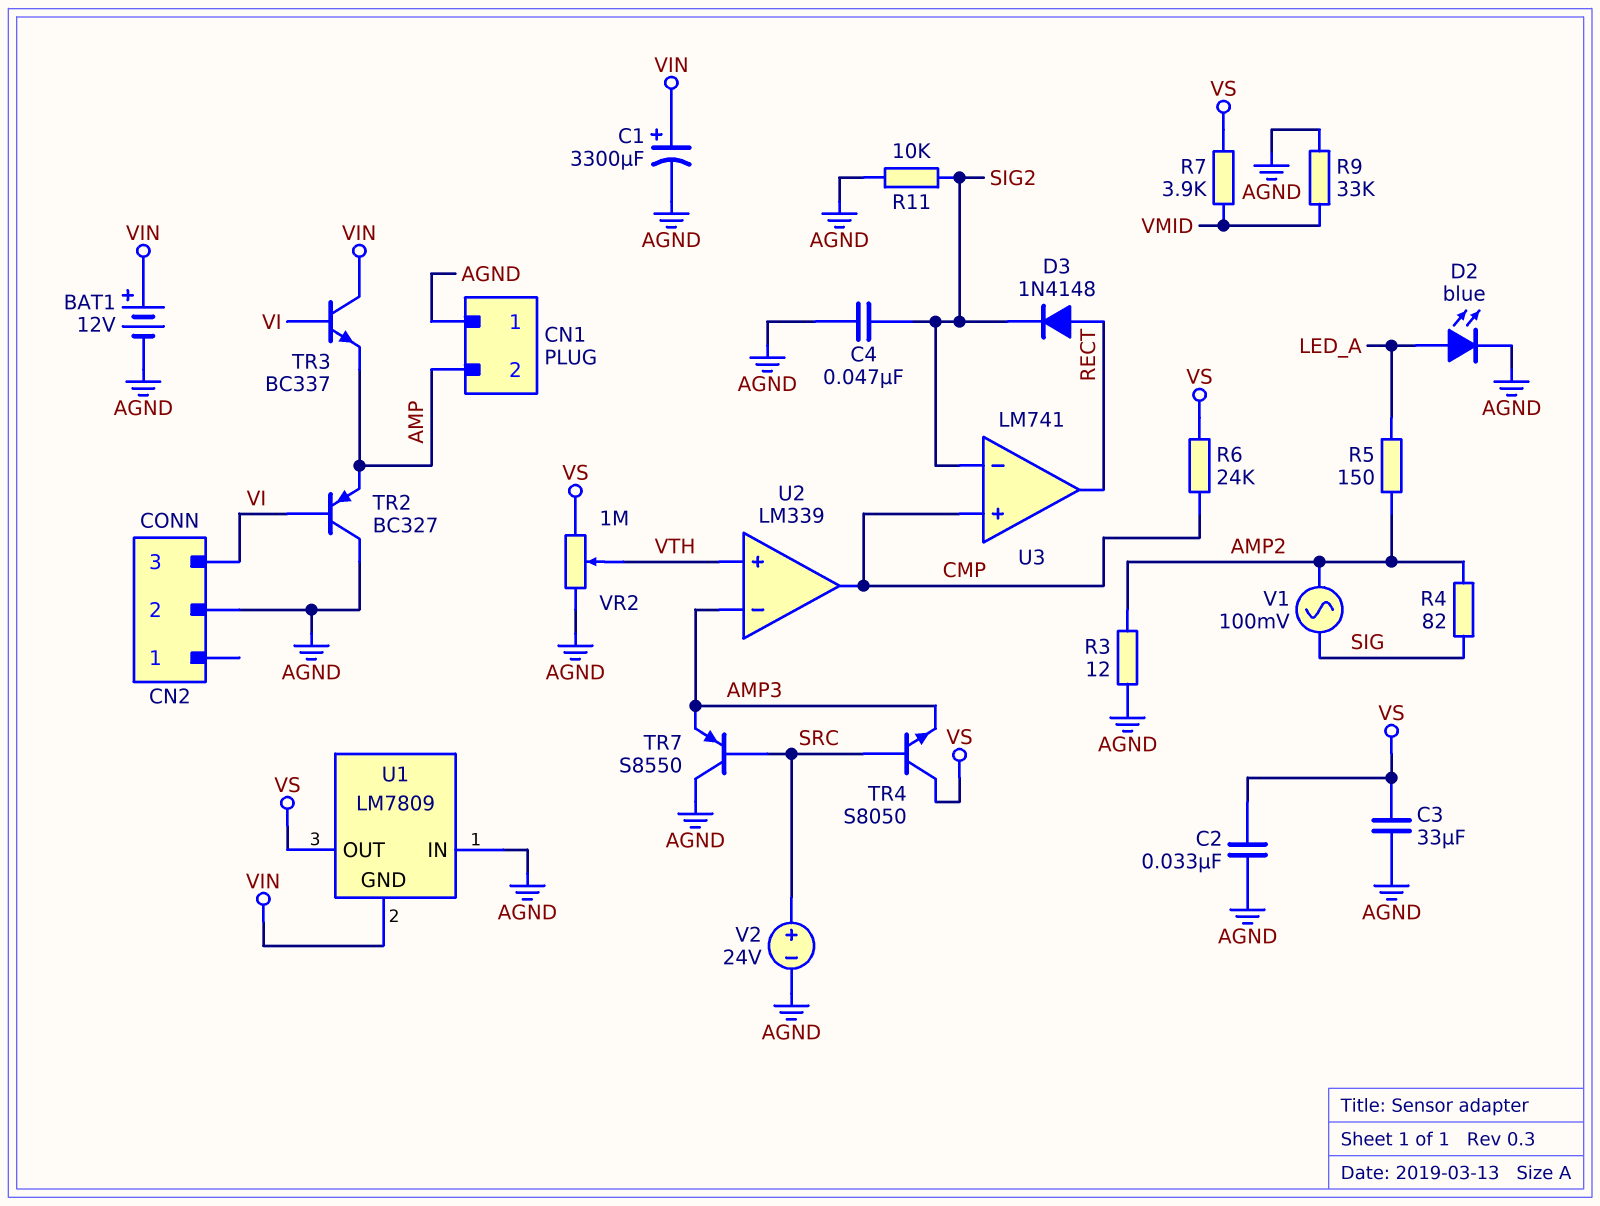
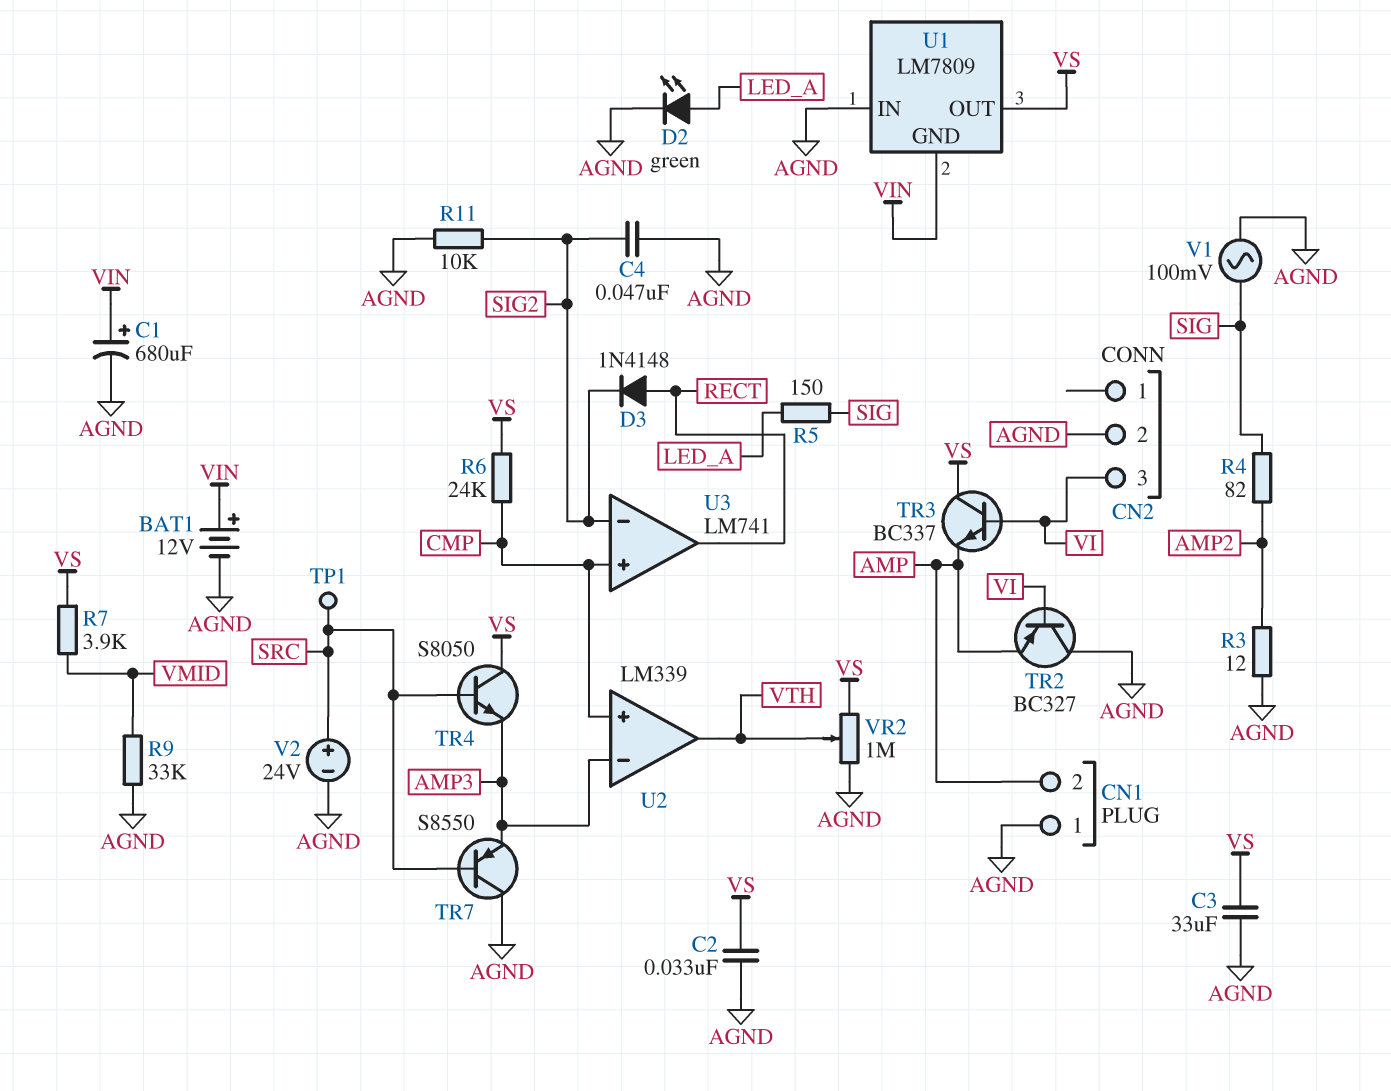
C1: 3300uF (plus VIN, minus AGND) -> 680uF (plus VIN, minus AGND)
D2: LED blue (A LED_A, K AGND) -> LED green (A LED_A, K AGND)
R5: 150 (AMP2, LED_A) -> 150 (LED_A, SIG)
TP1: none -> test point (SRC)
TR3: NPN BC337 (B VI, C VIN, E AMP) -> NPN BC337 (B VI, C VS, E AMP)
U2 pin in+: VTH -> CMP
U2 pin out: CMP -> VTH
V1: AC 100mV (AMP2, SIG) -> AC 100mV (AGND, SIG)

